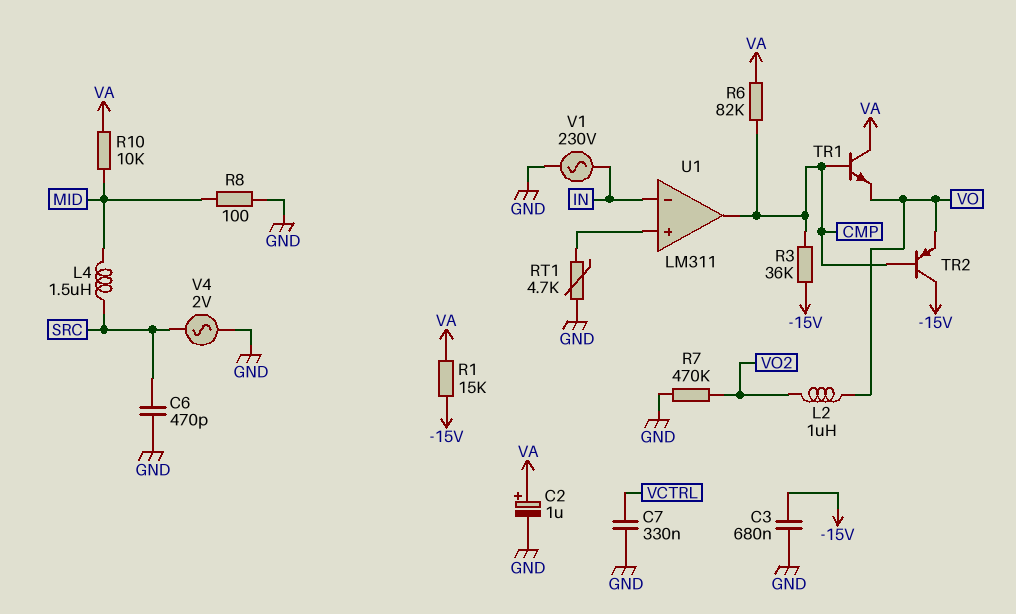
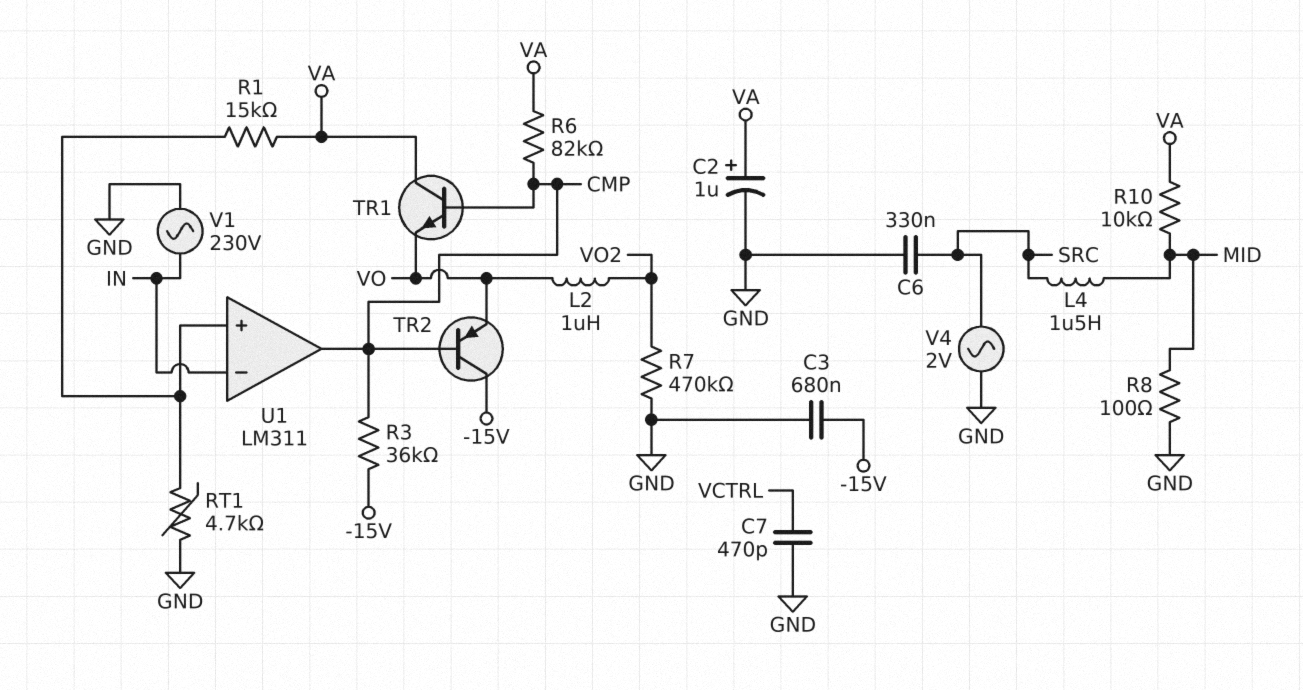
C6: 470pF (GND, SRC) -> 330nF (GND, SRC)
C7: 330nF (GND, VCTRL) -> 470pF (GND, VCTRL)
R1: 15k (-15V, VA) -> 15k (U1/in+, VA)

